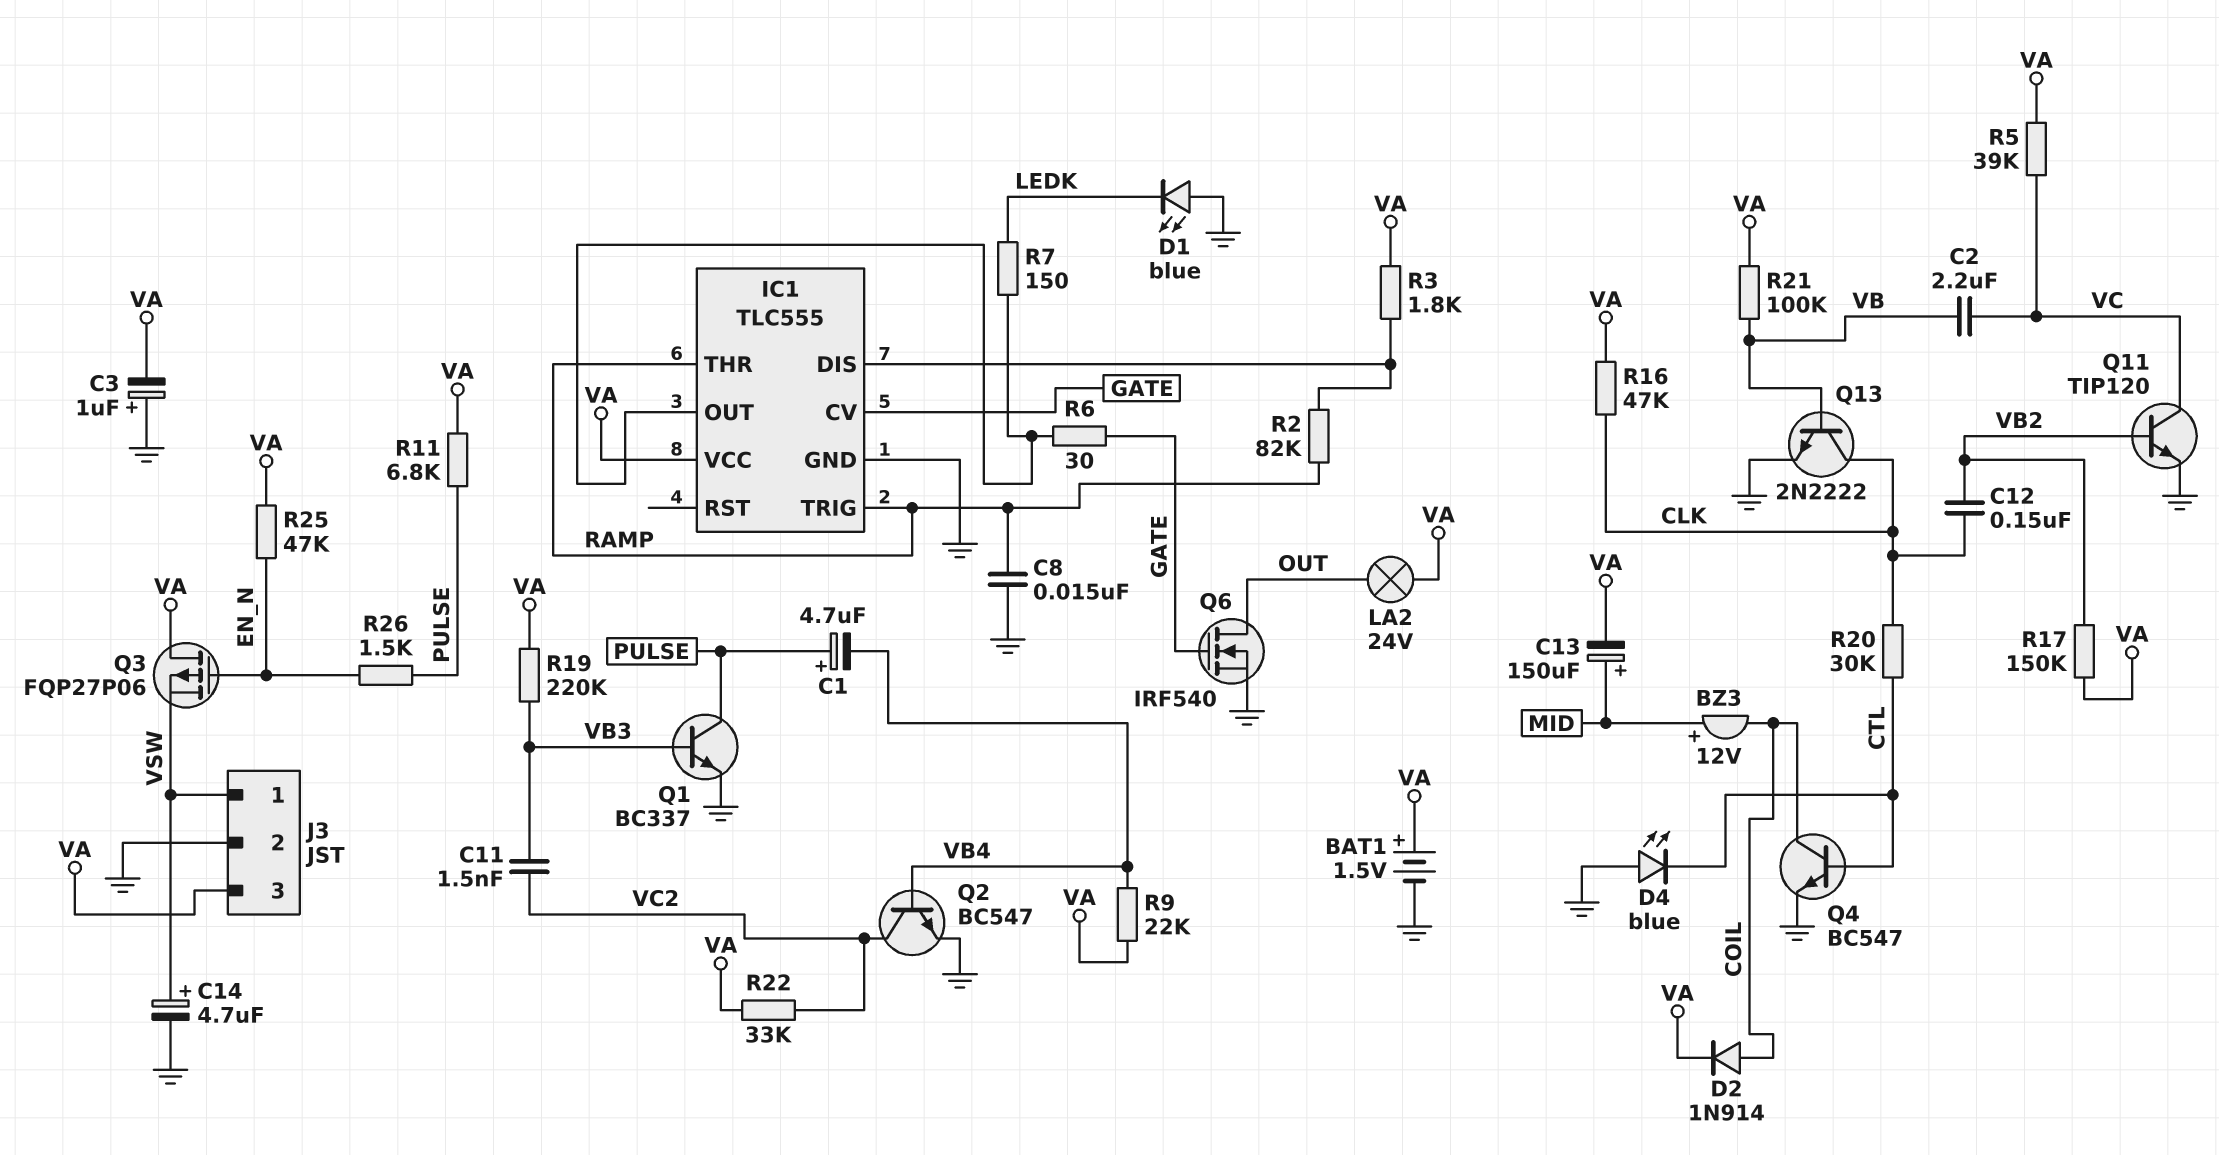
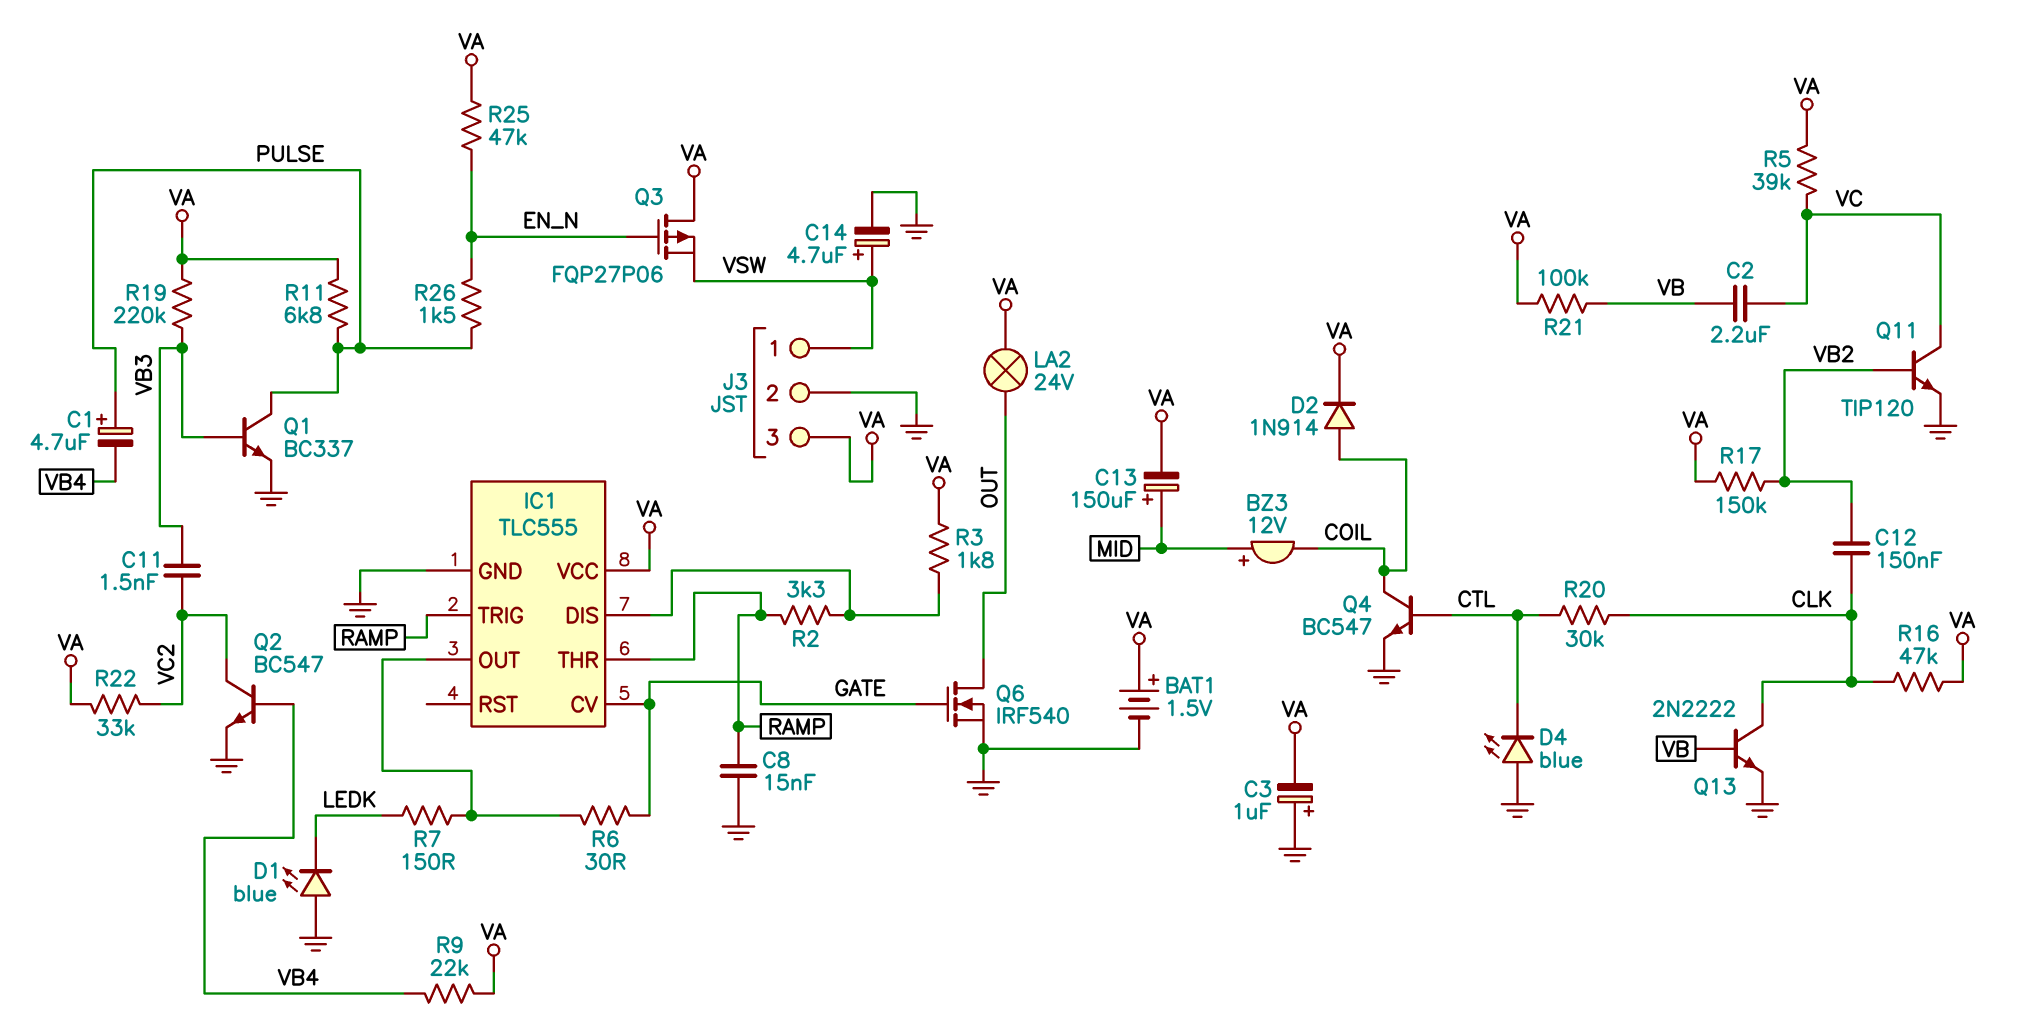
R2: 82k (IC1/DIS, RAMP) -> 3.3k (IC1/DIS, RAMP)

